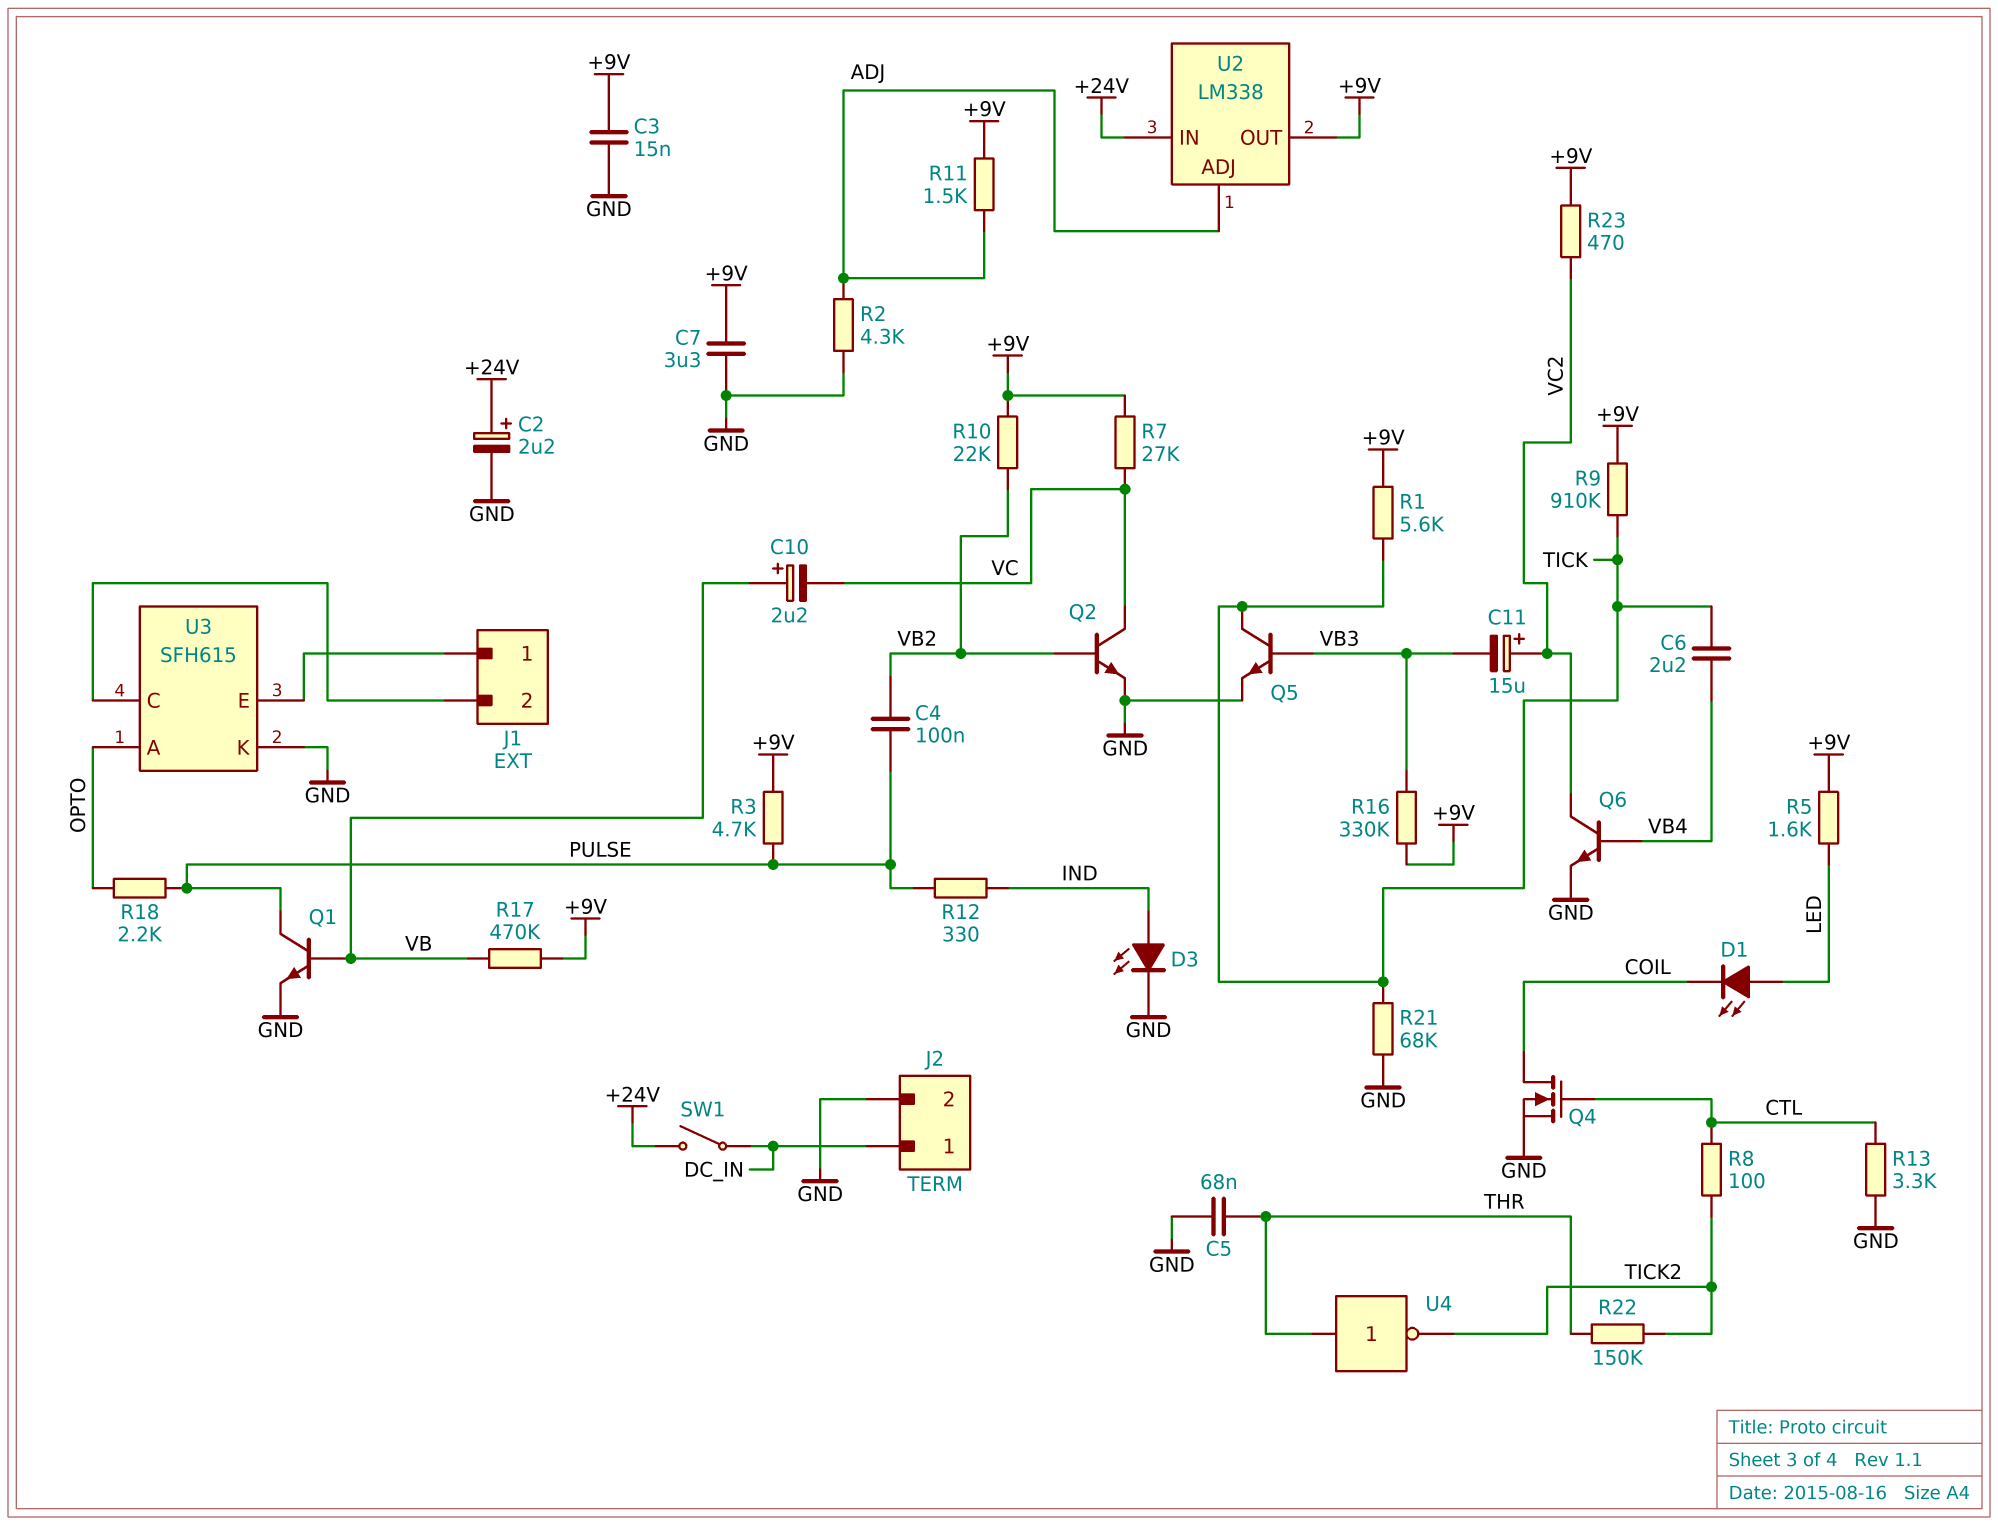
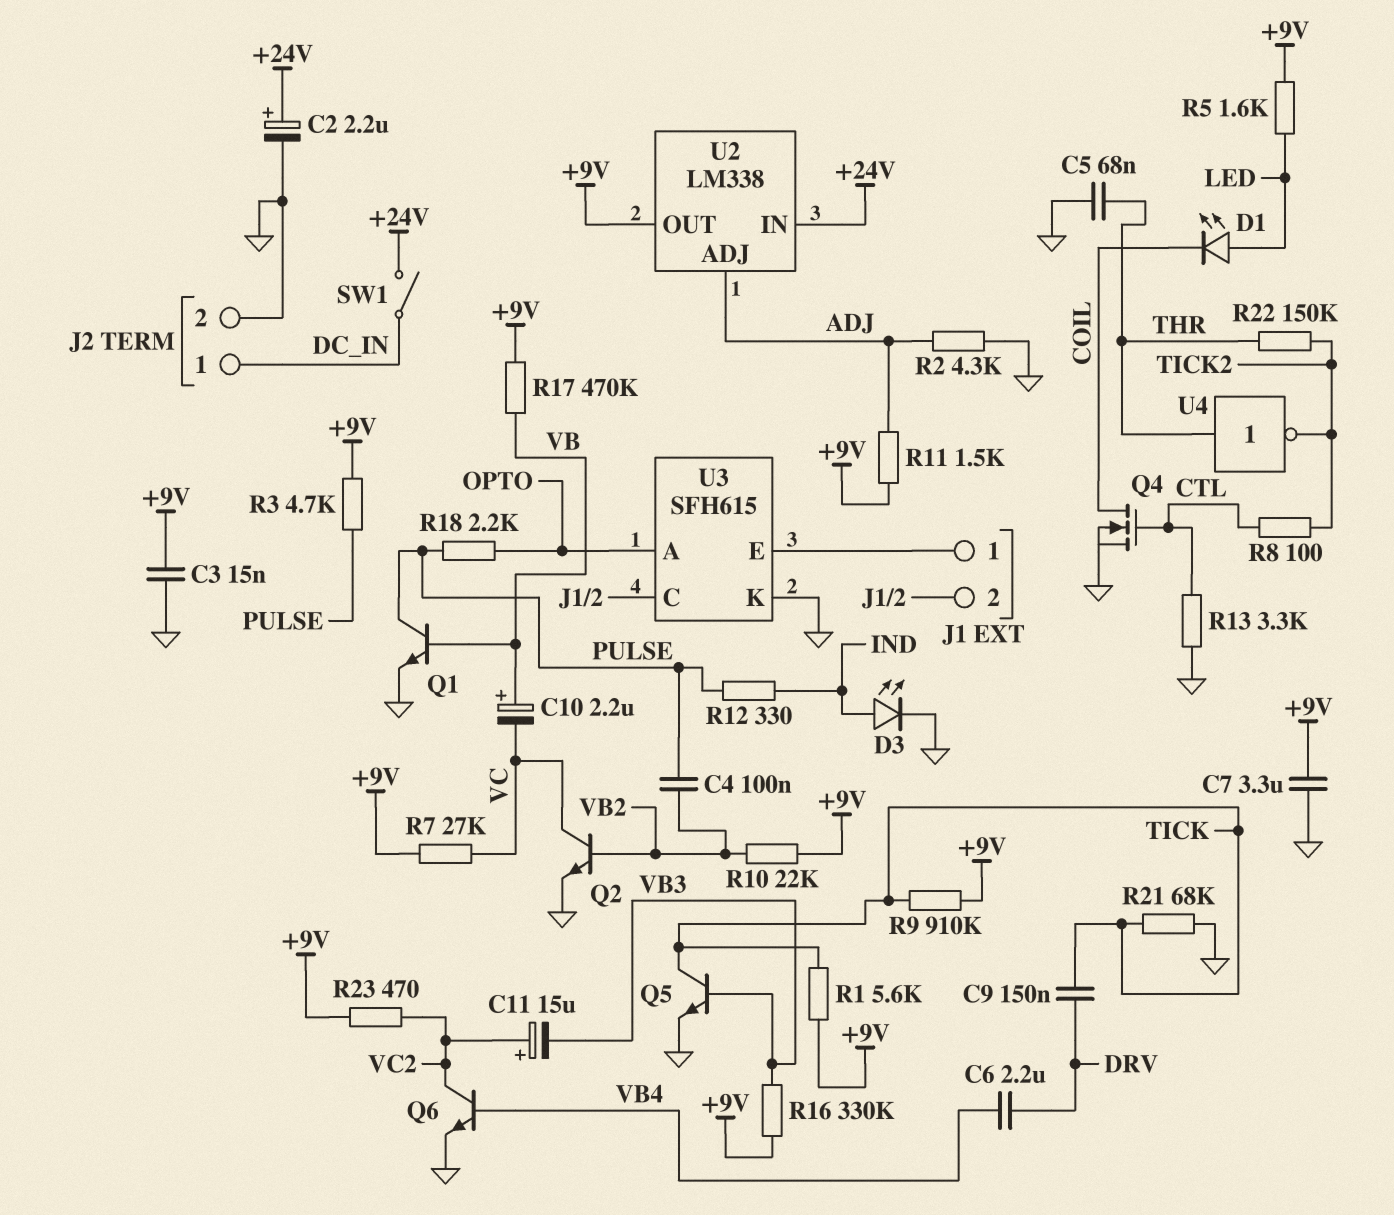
C6: 2.2uF (TICK, VB4) -> 2.2uF (DRV, VB4)
C9: none -> 150nF (DRV, TICK)

